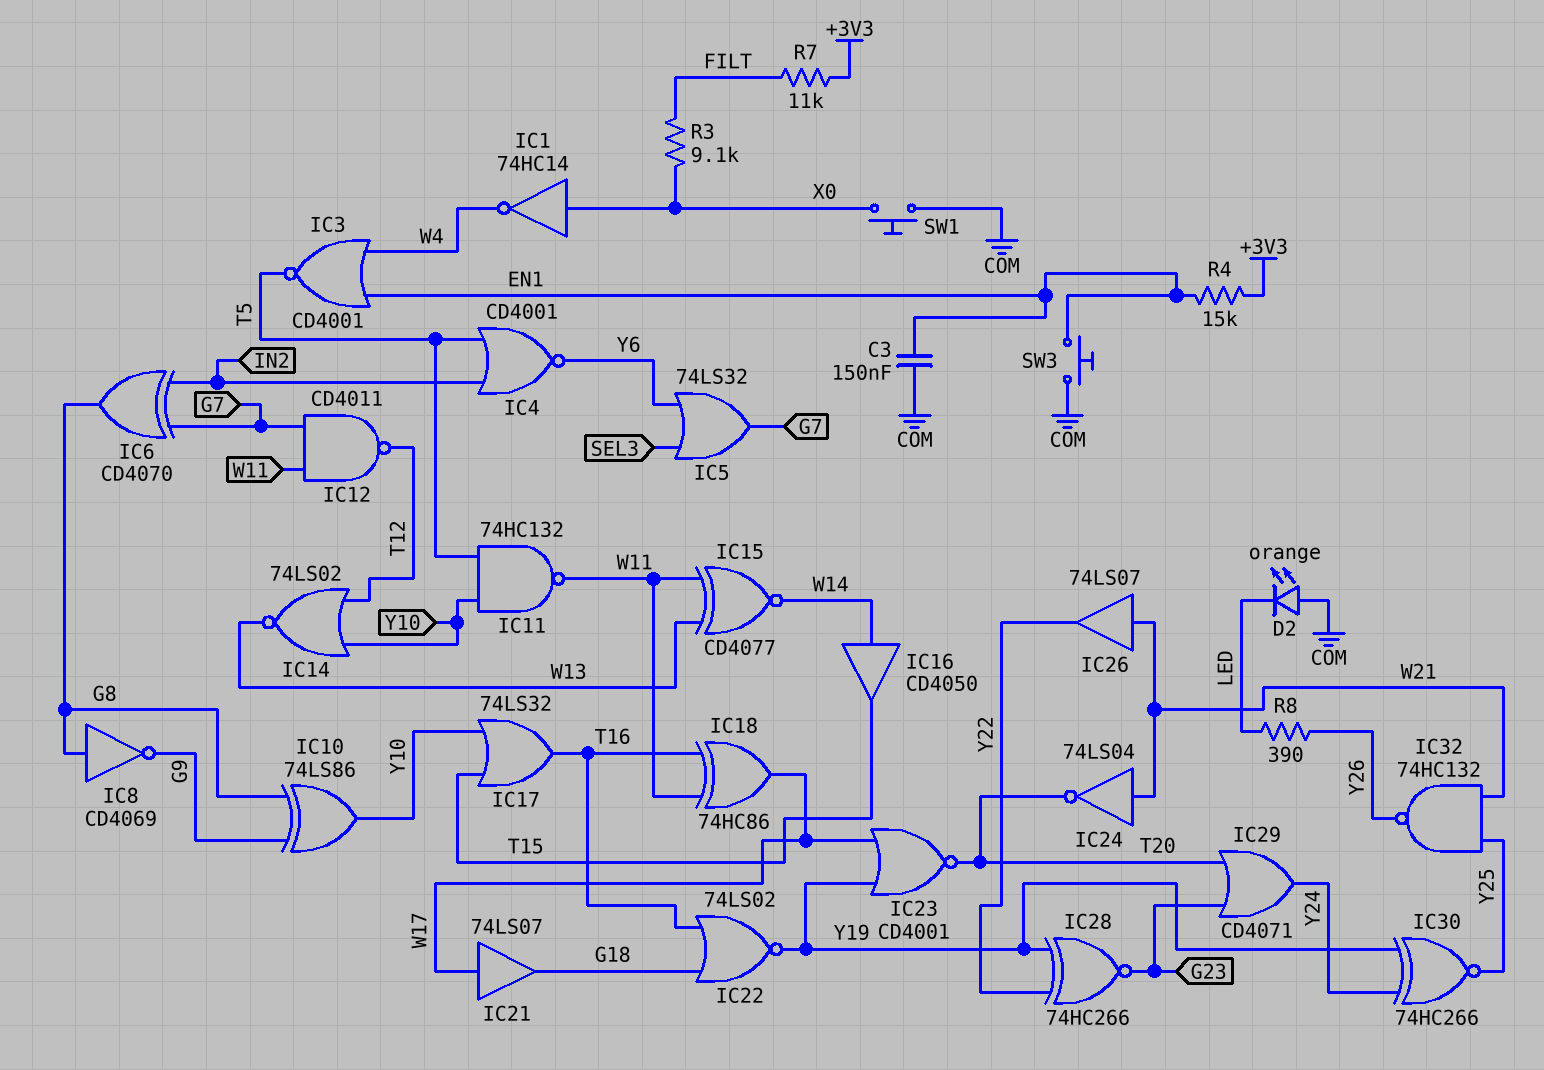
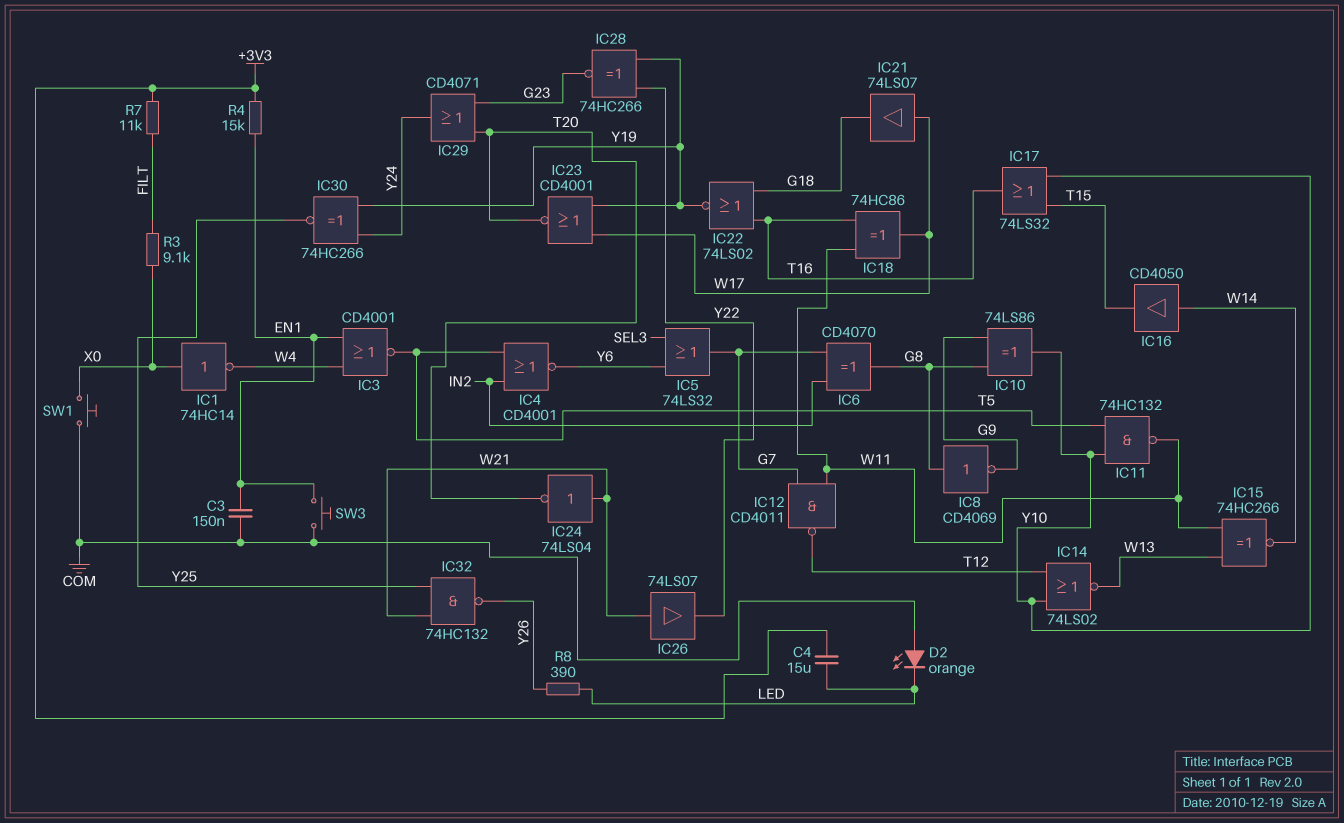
C4: none -> 15uF (+3V3, LED)
IC15: XNOR CD4077 (in W11, in W13, out W14) -> XNOR 74HC266 (in W11, in W13, out W14)

